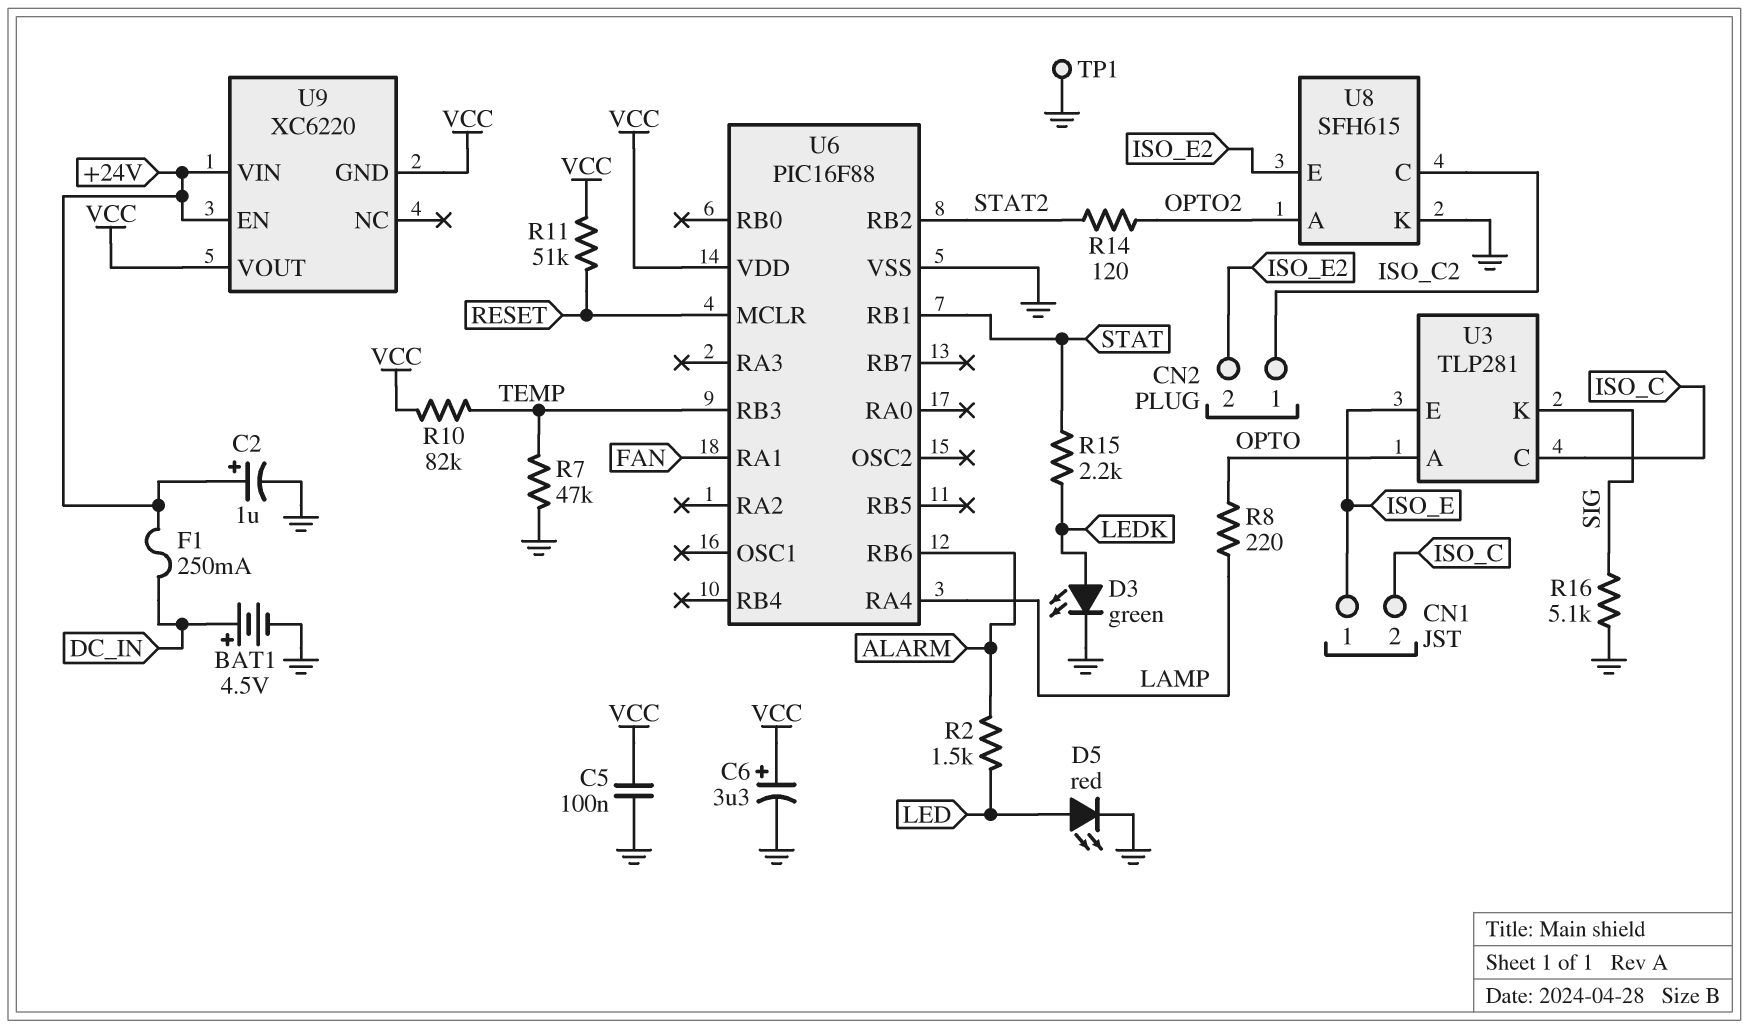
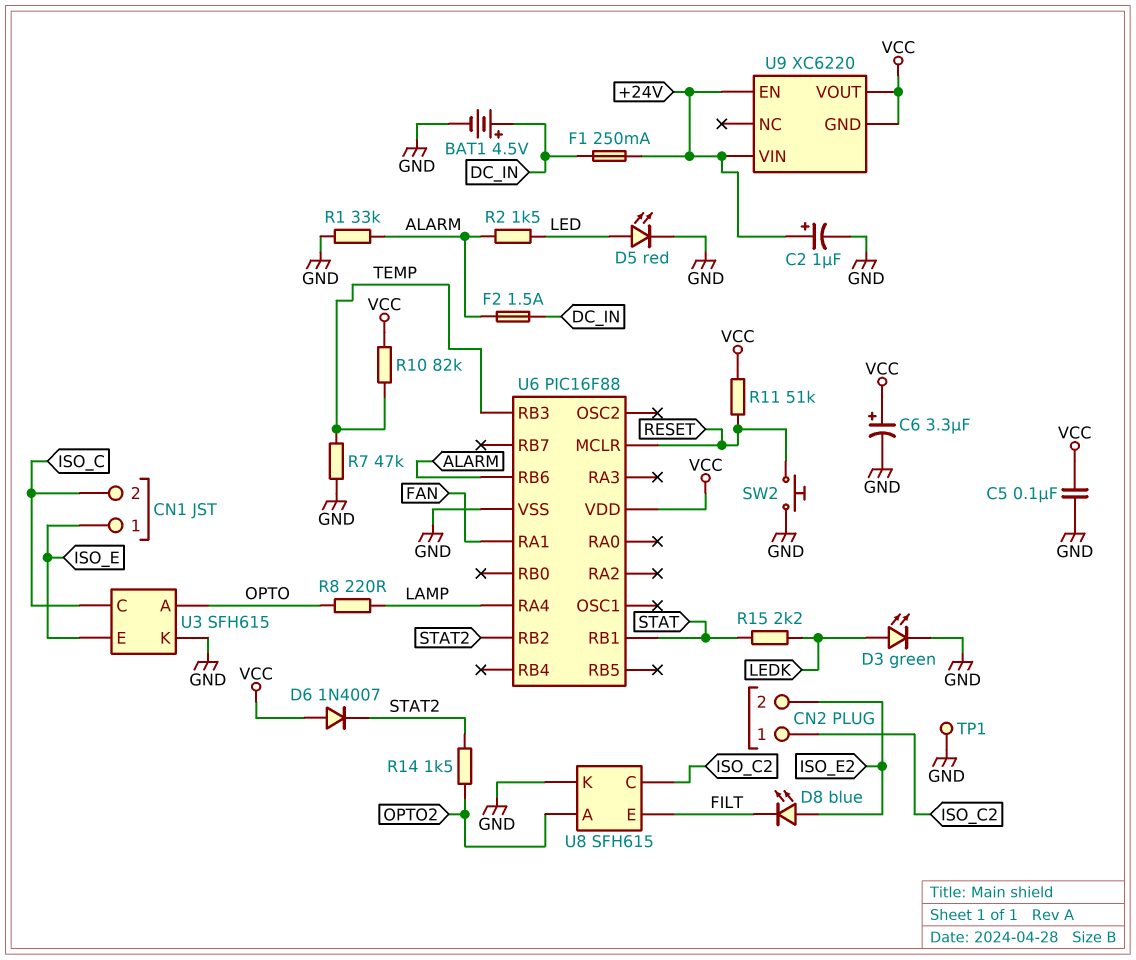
D6: none -> diode 1N4007 (A VCC, K STAT2)
D8: none -> LED blue (A ISO_E2, K FILT)
F2: none -> 1.5A (ALARM, DC_IN)
R1: none -> 33k (ALARM, GND)
R14: 120 (OPTO2, STAT2) -> 1.5k (OPTO2, STAT2)
R16: 5.1k (GND, SIG) -> none
SW2: none -> button (GND, RESET)
U3: TLP281 -> SFH615
U3 pin K: SIG -> GND
U8 pin E: ISO_E2 -> FILT

